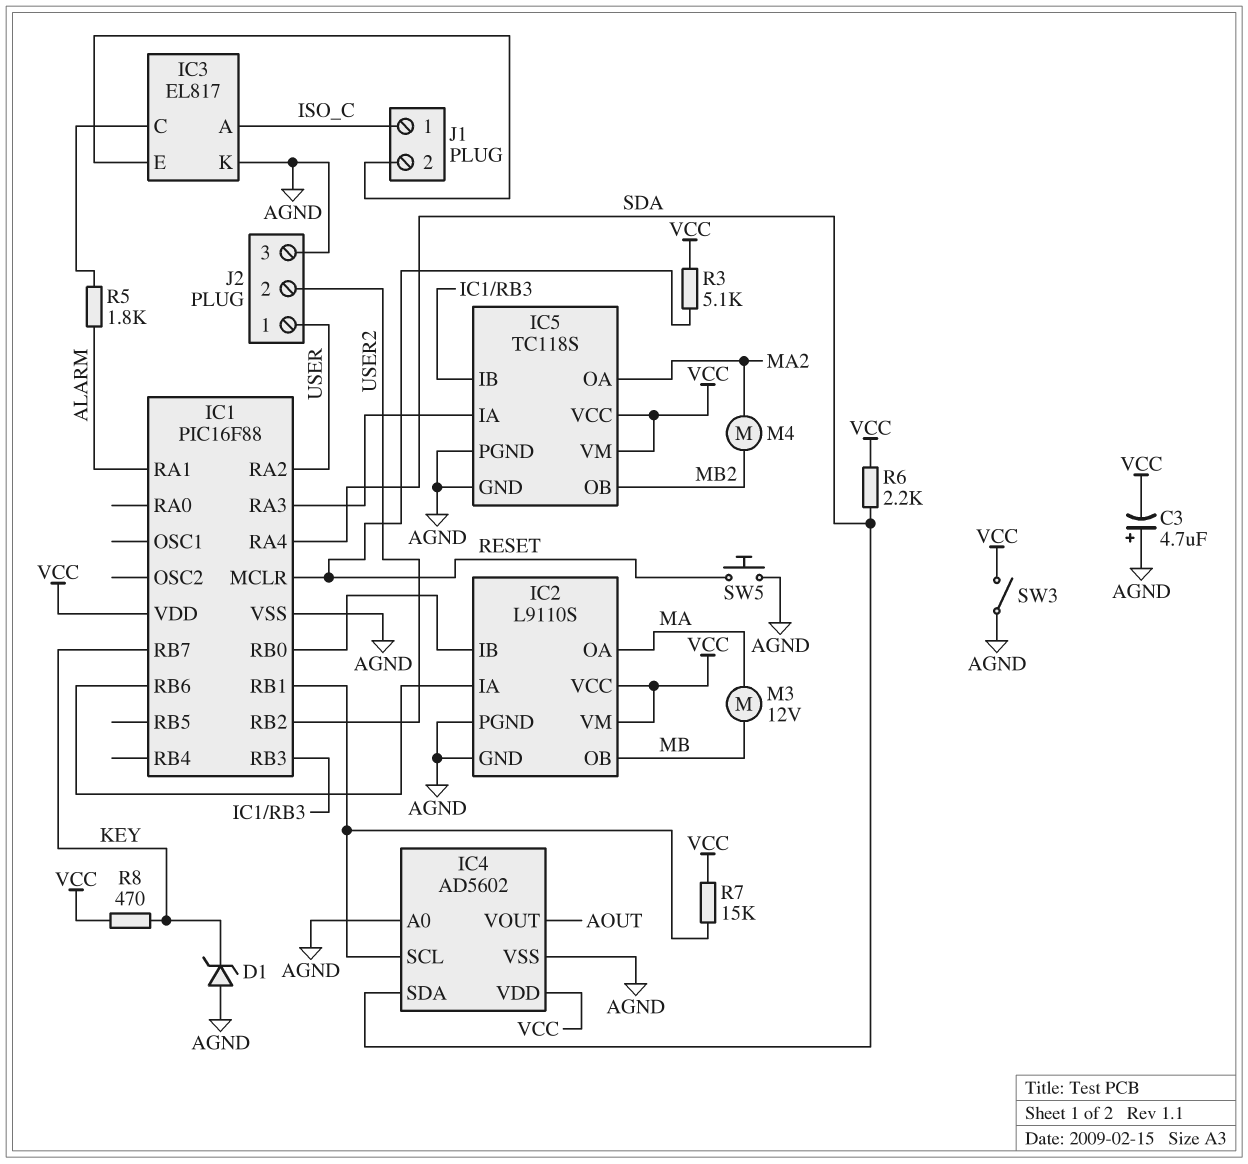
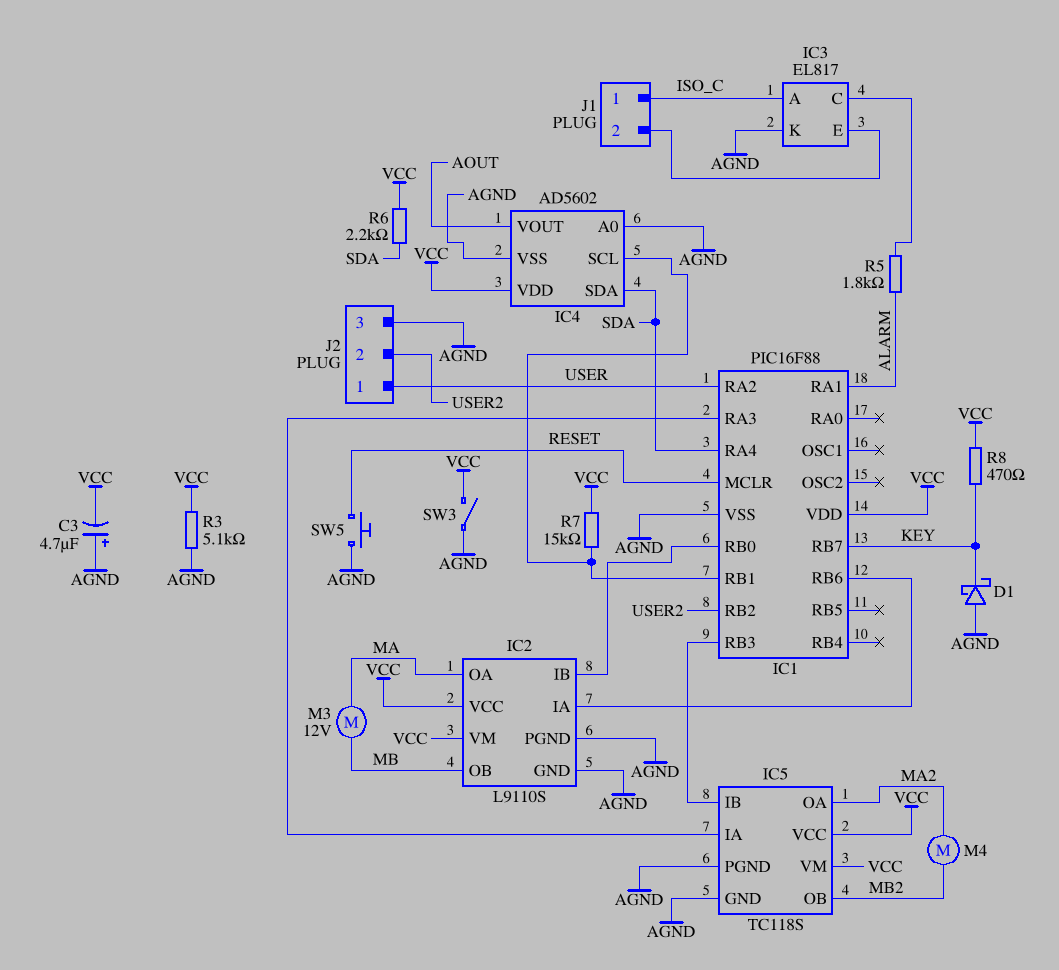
D1: zener (A AGND, K KEY) -> schottky (A AGND, K KEY)
R3: 5.1k (RESET, VCC) -> 5.1k (AGND, VCC)

